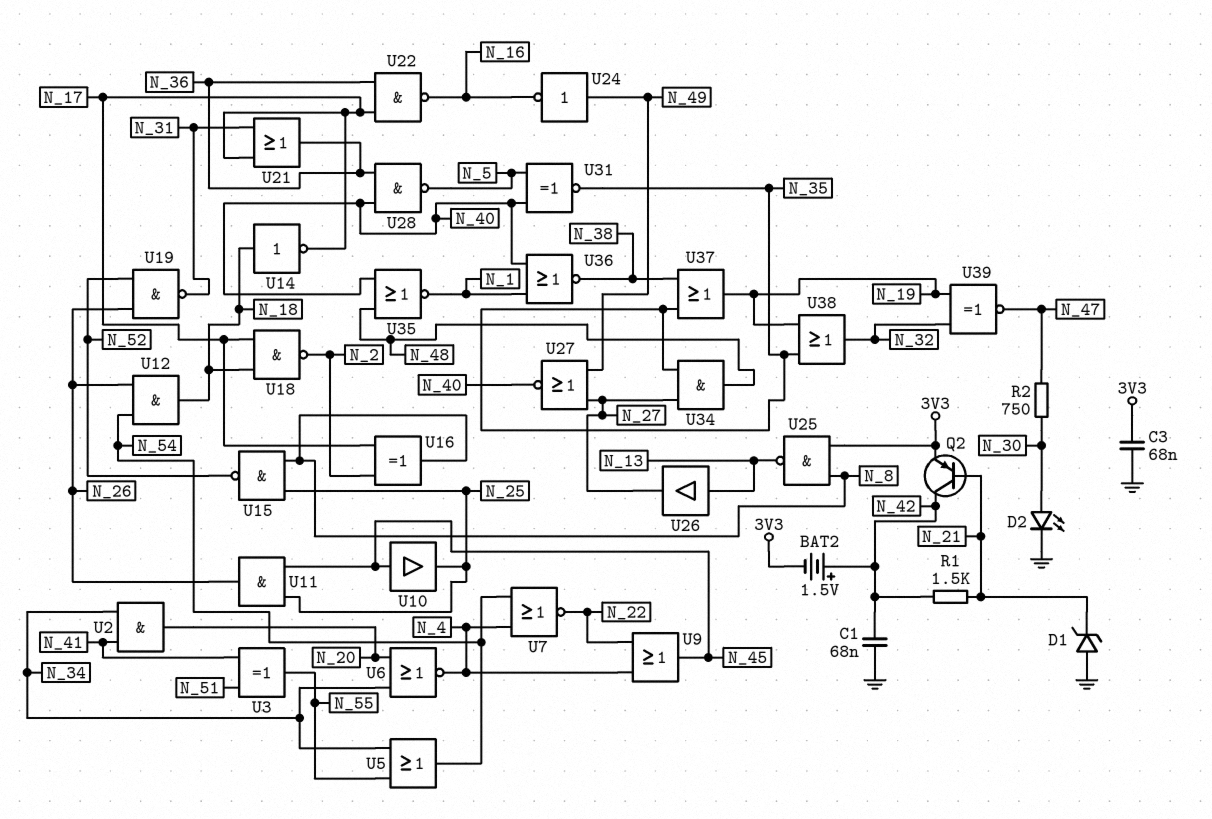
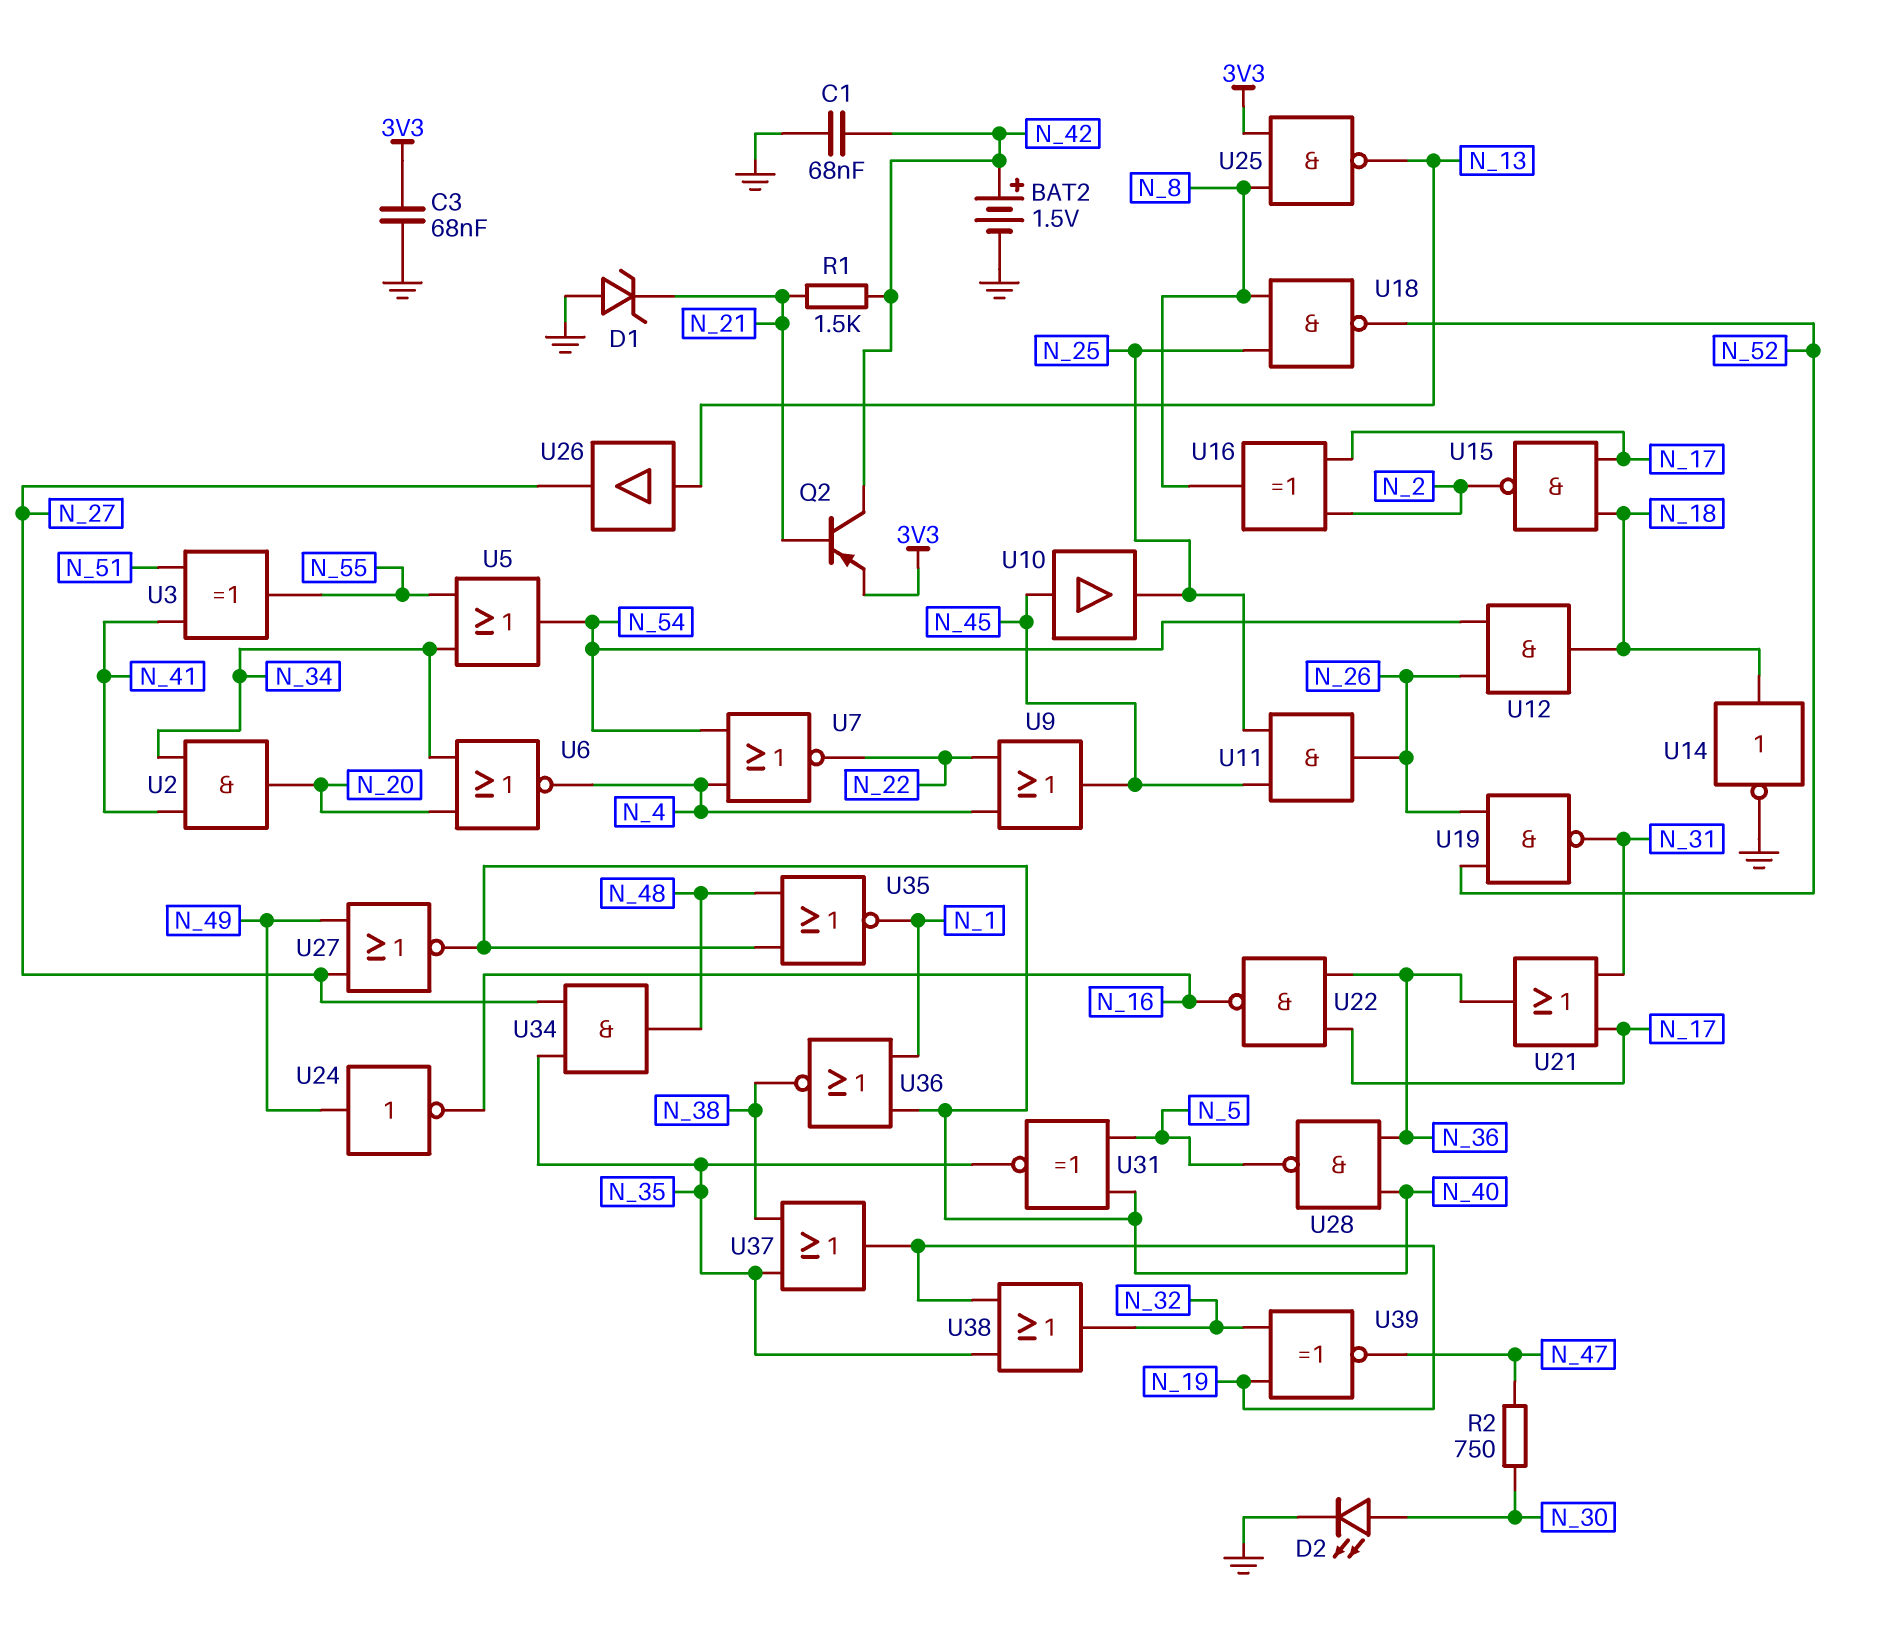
BAT2: 1.5V (plus N_42, minus 3V3) -> 1.5V (plus N_42, minus GND)
U14: NOT (in N_18, out N_17) -> NOT (in N_18, out GND)
U15: NAND (in N_8, in N_25, out N_52) -> NAND (in N_17, in N_18, out N_2)
U18: NAND (in N_17, in N_18, out N_2) -> NAND (in N_8, in N_25, out N_52)

